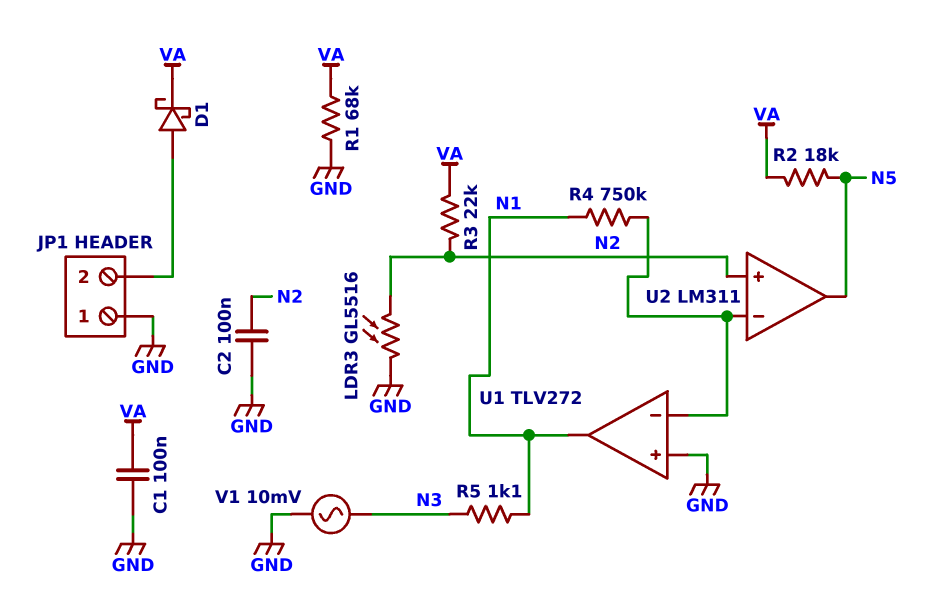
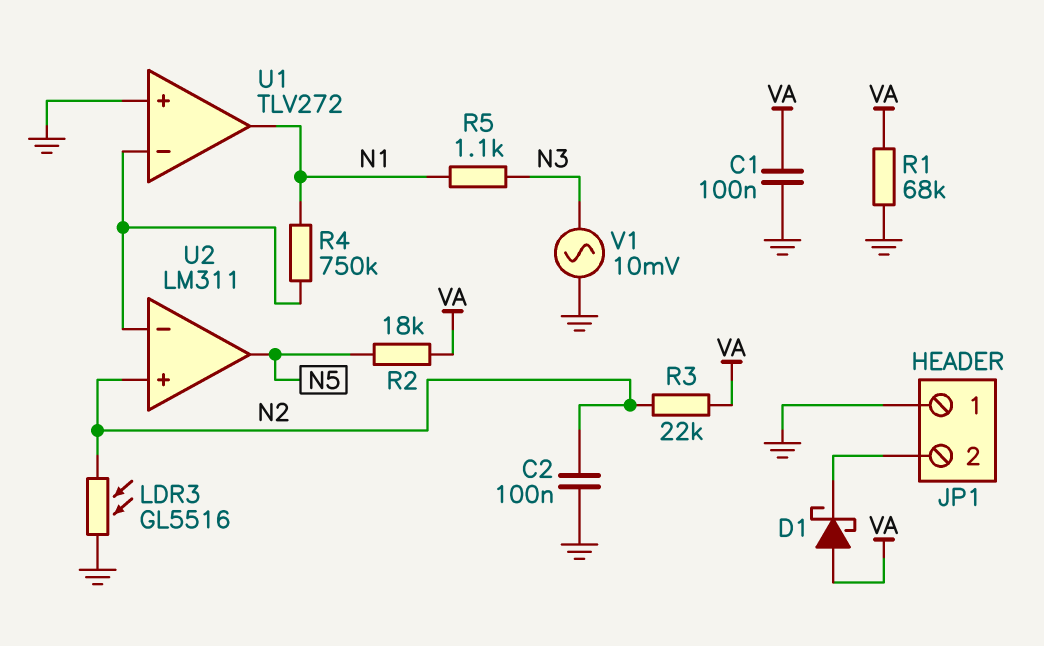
D1: schottky (A JP1/2, K VA) -> schottky (A VA, K JP1/2)

